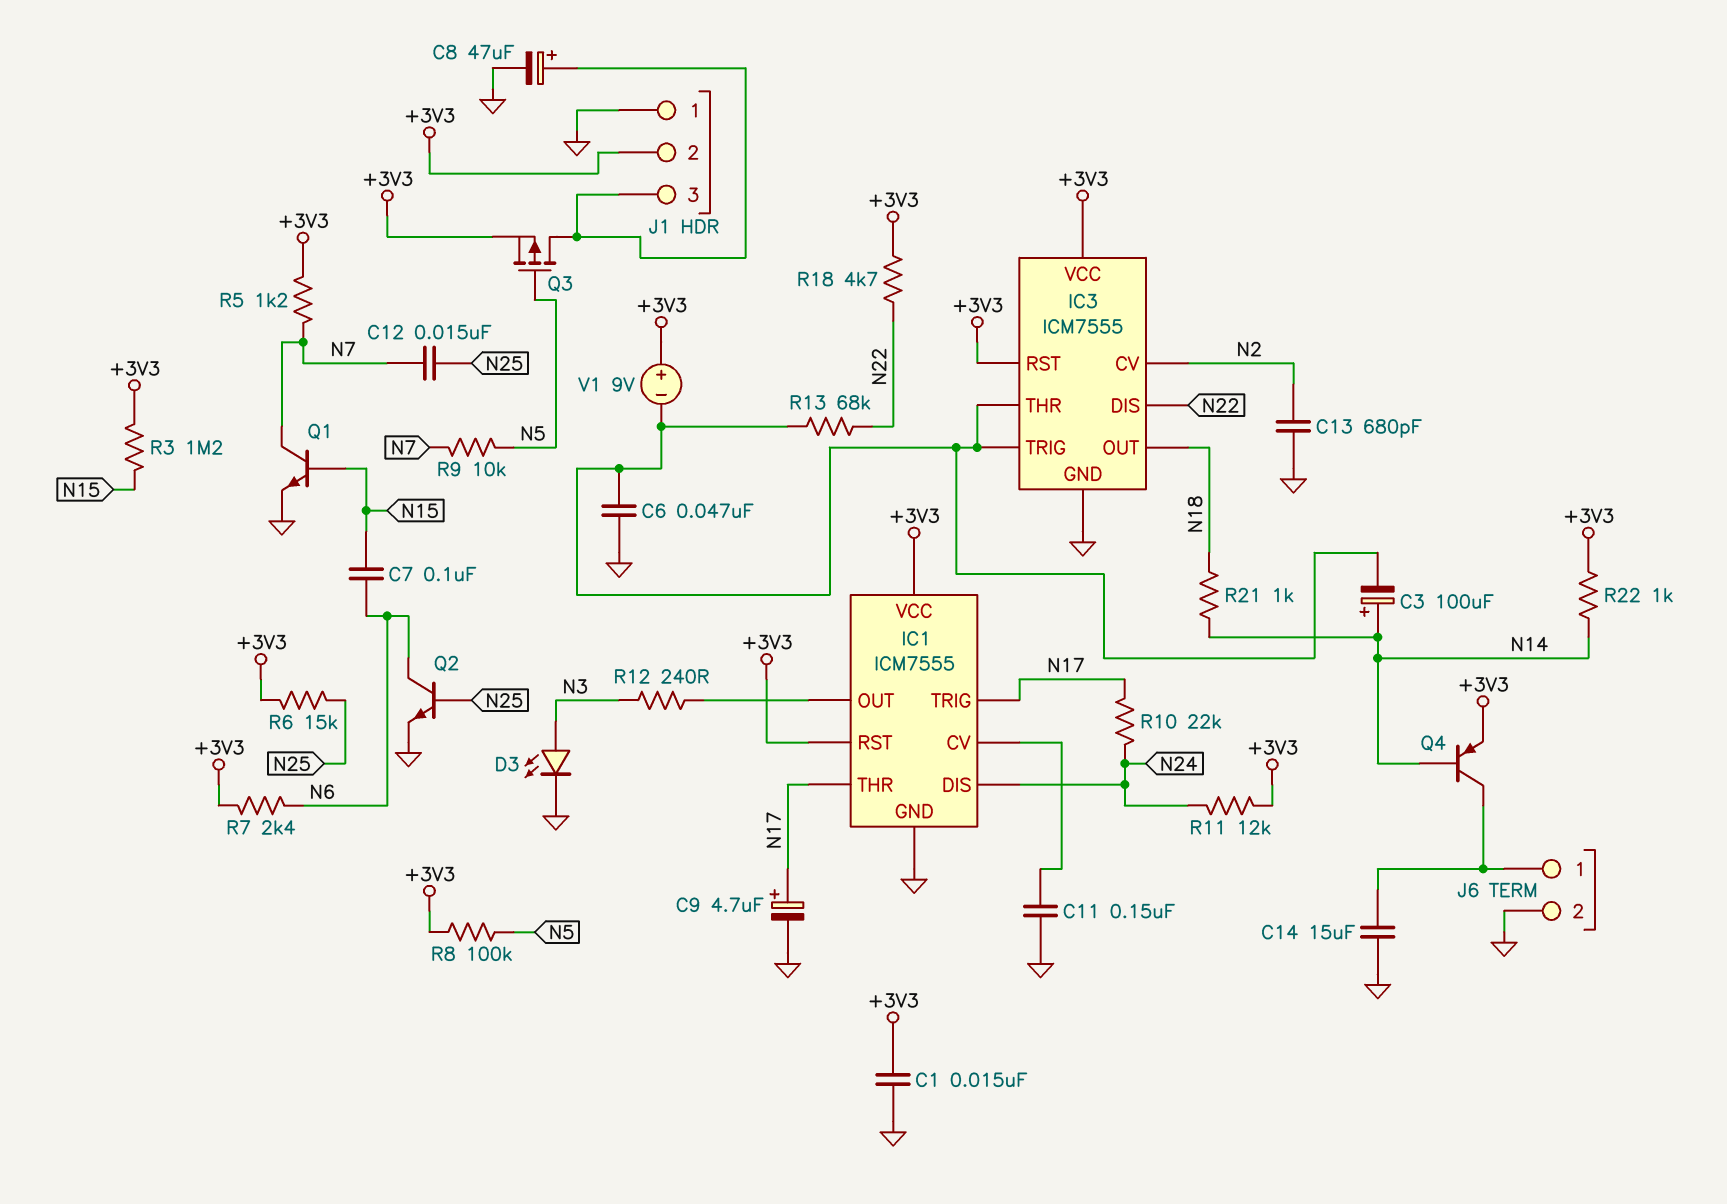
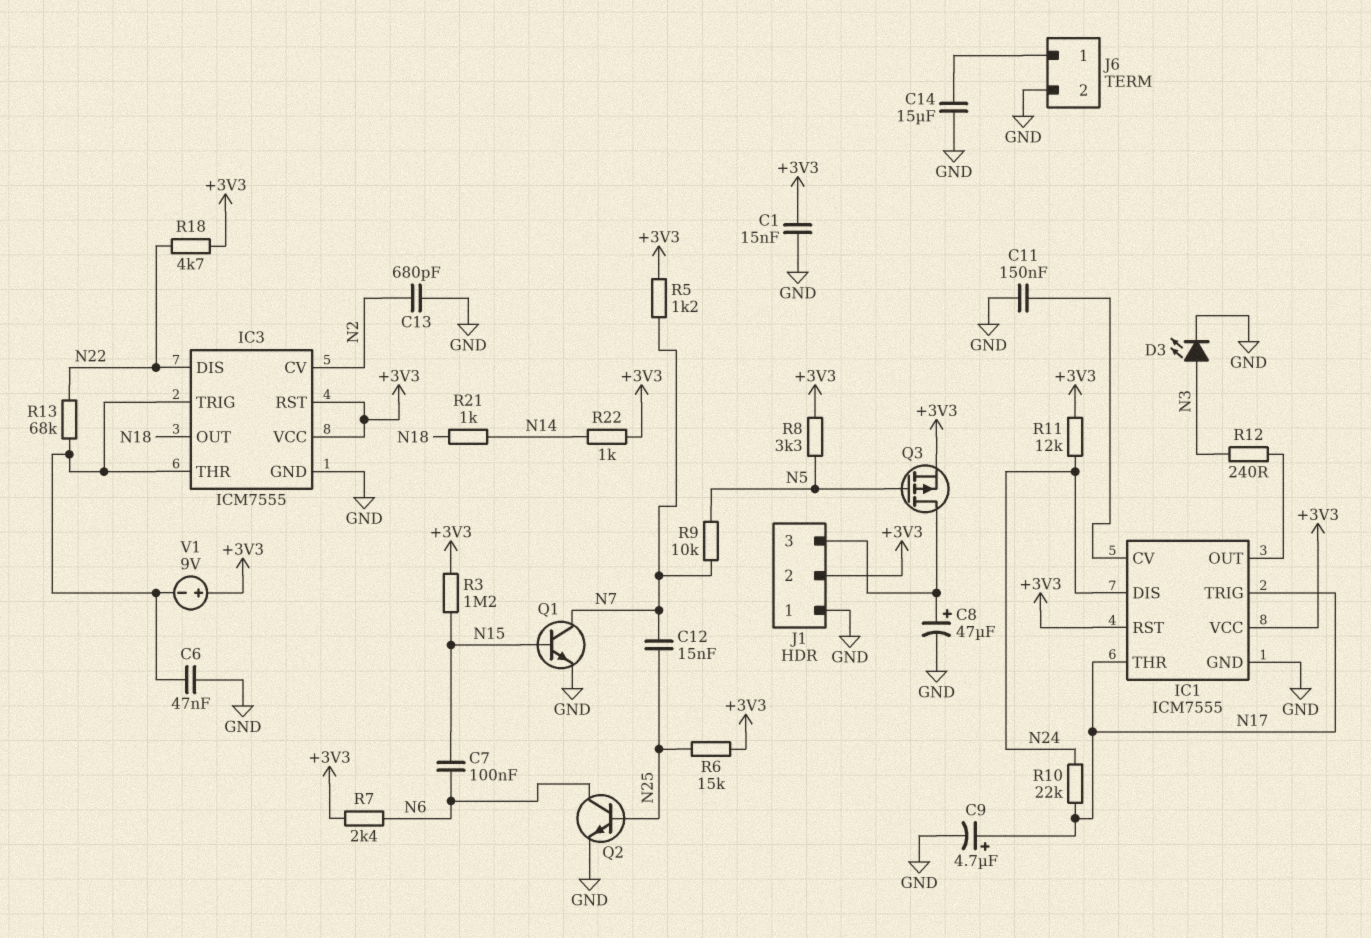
C3: 100uF (plus N14, minus IC3/THR) -> none
Q4: PNP (B N14, C J6/1, E +3V3) -> none
R8: 100k (+3V3, N5) -> 3.3k (+3V3, N5)

